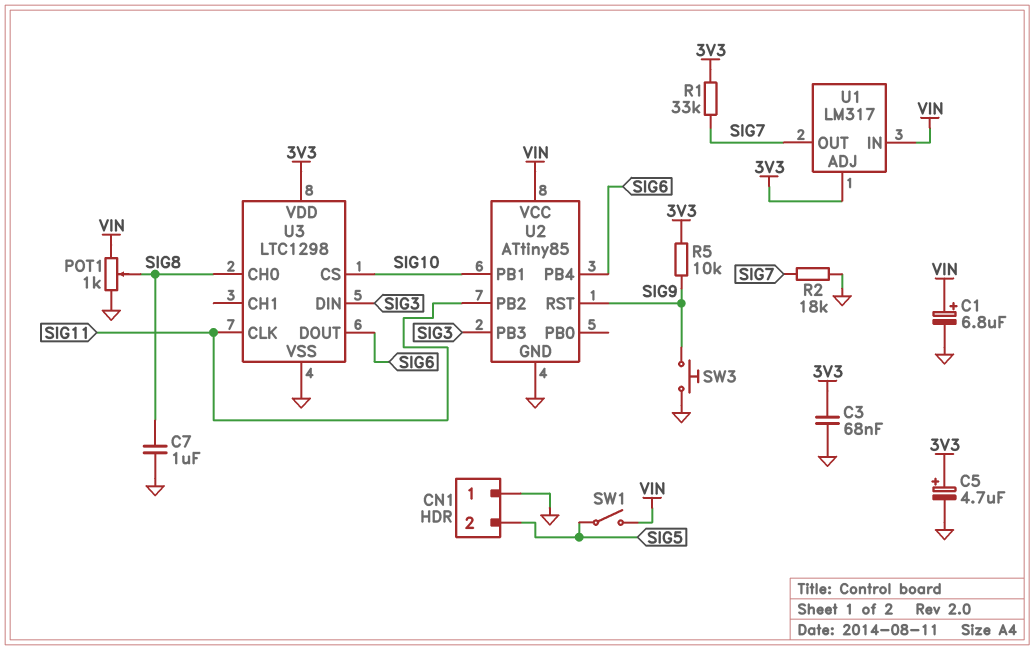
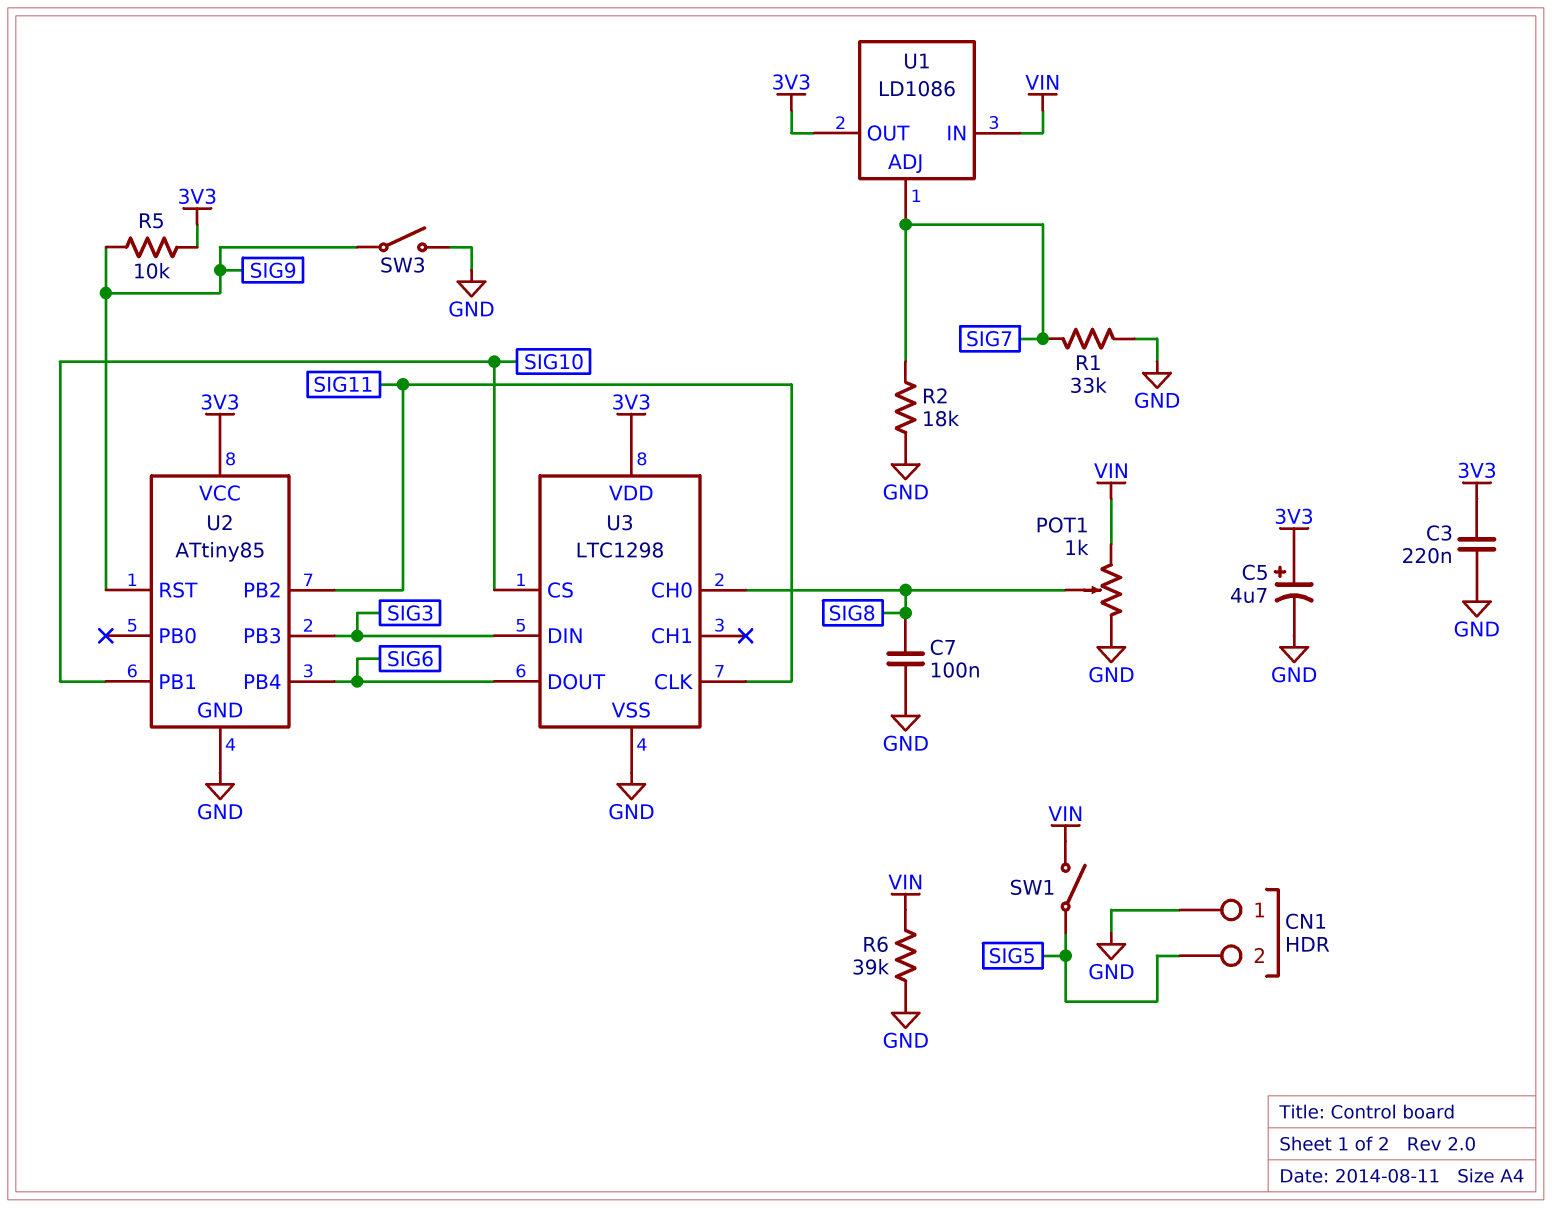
C1: 6.8uF (plus VIN, minus GND) -> none
C3: 68nF (3V3, GND) -> 220nF (3V3, GND)
C7: 1uF (GND, SIG8) -> 100nF (GND, SIG8)
R1: 33k (3V3, SIG7) -> 33k (GND, SIG7)
R6: none -> 39k (GND, VIN)
SW3: button (GND, SIG9) -> switch (GND, SIG9)
U1: LM317 -> LD1086
U1 pin ADJ: 3V3 -> SIG7
U1 pin OUT: SIG7 -> 3V3
U2 pin VCC: VIN -> 3V3

